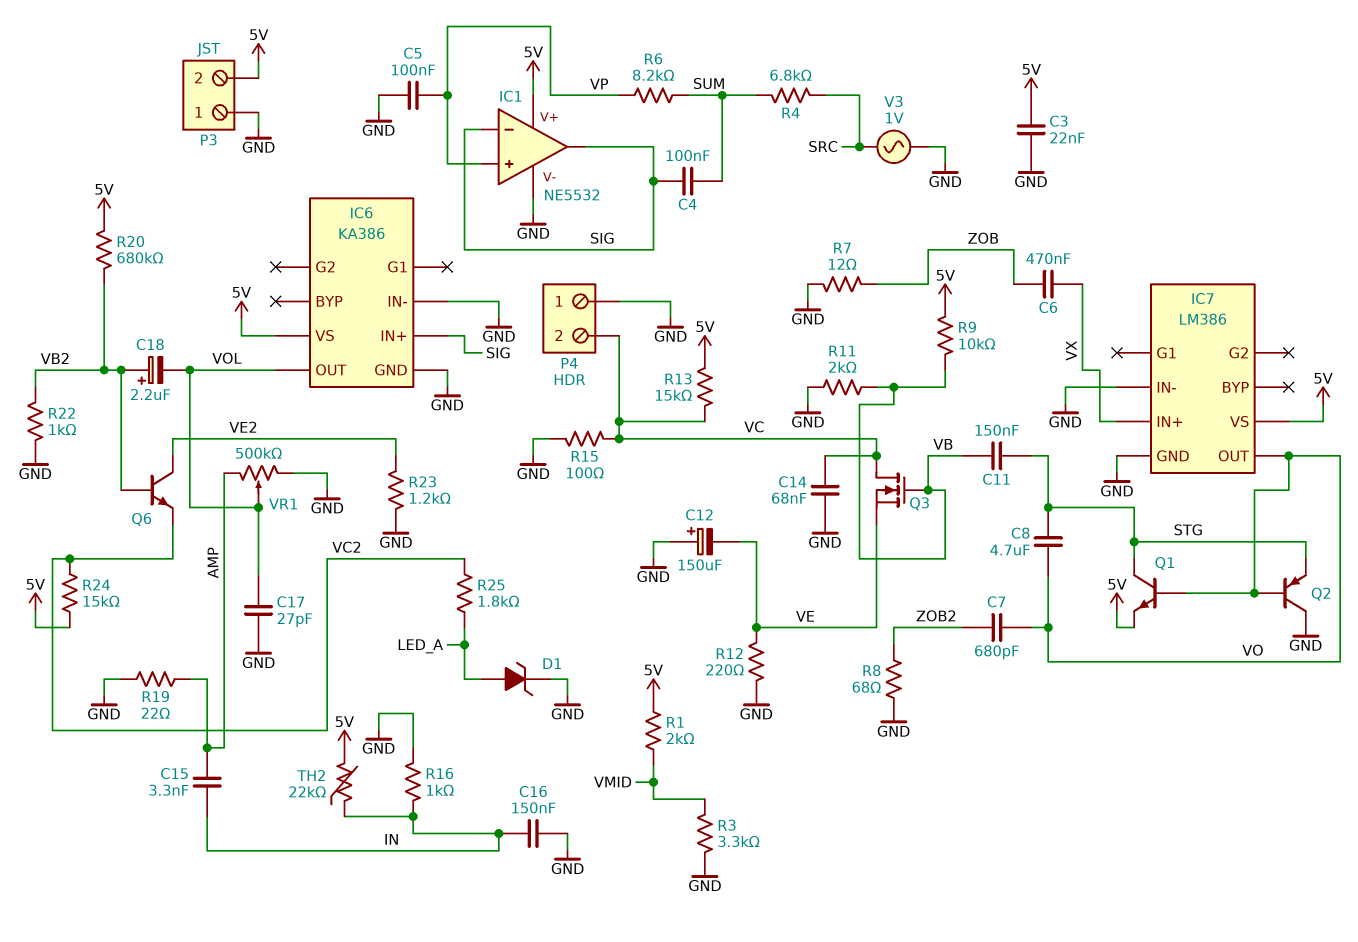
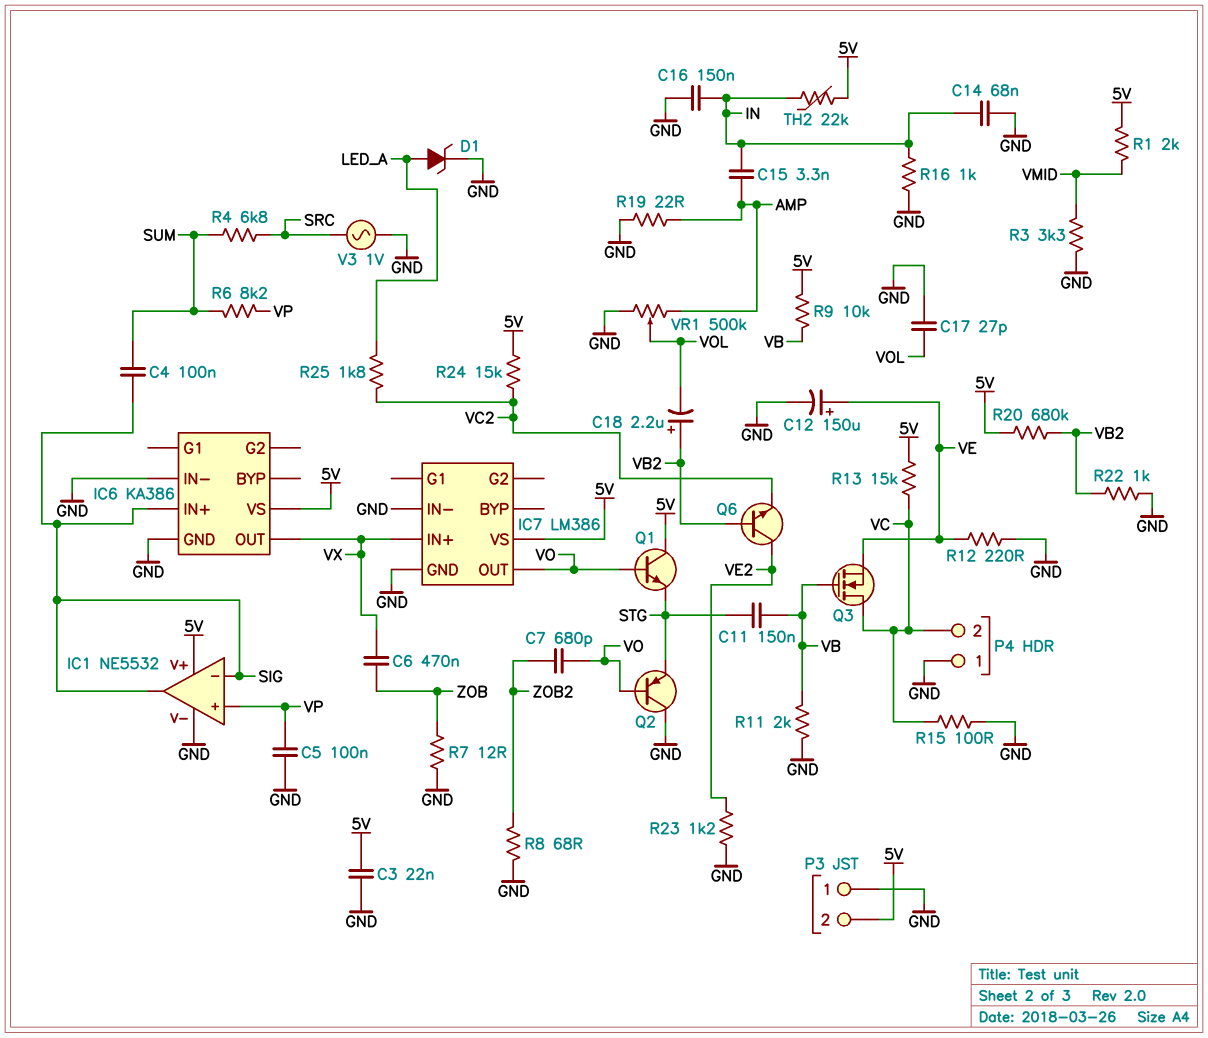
C8: 4.7uF (STG, VO) -> none
C12: 150uF (plus GND, minus VE) -> 150uF (plus VE, minus GND)
C14: 68nF (GND, VC) -> 68nF (GND, IN)
IC6 pin OUT: VOL -> VX
Q1: NPN (B VO, C STG, E 5V) -> NPN (B VO, C 5V, E STG)

